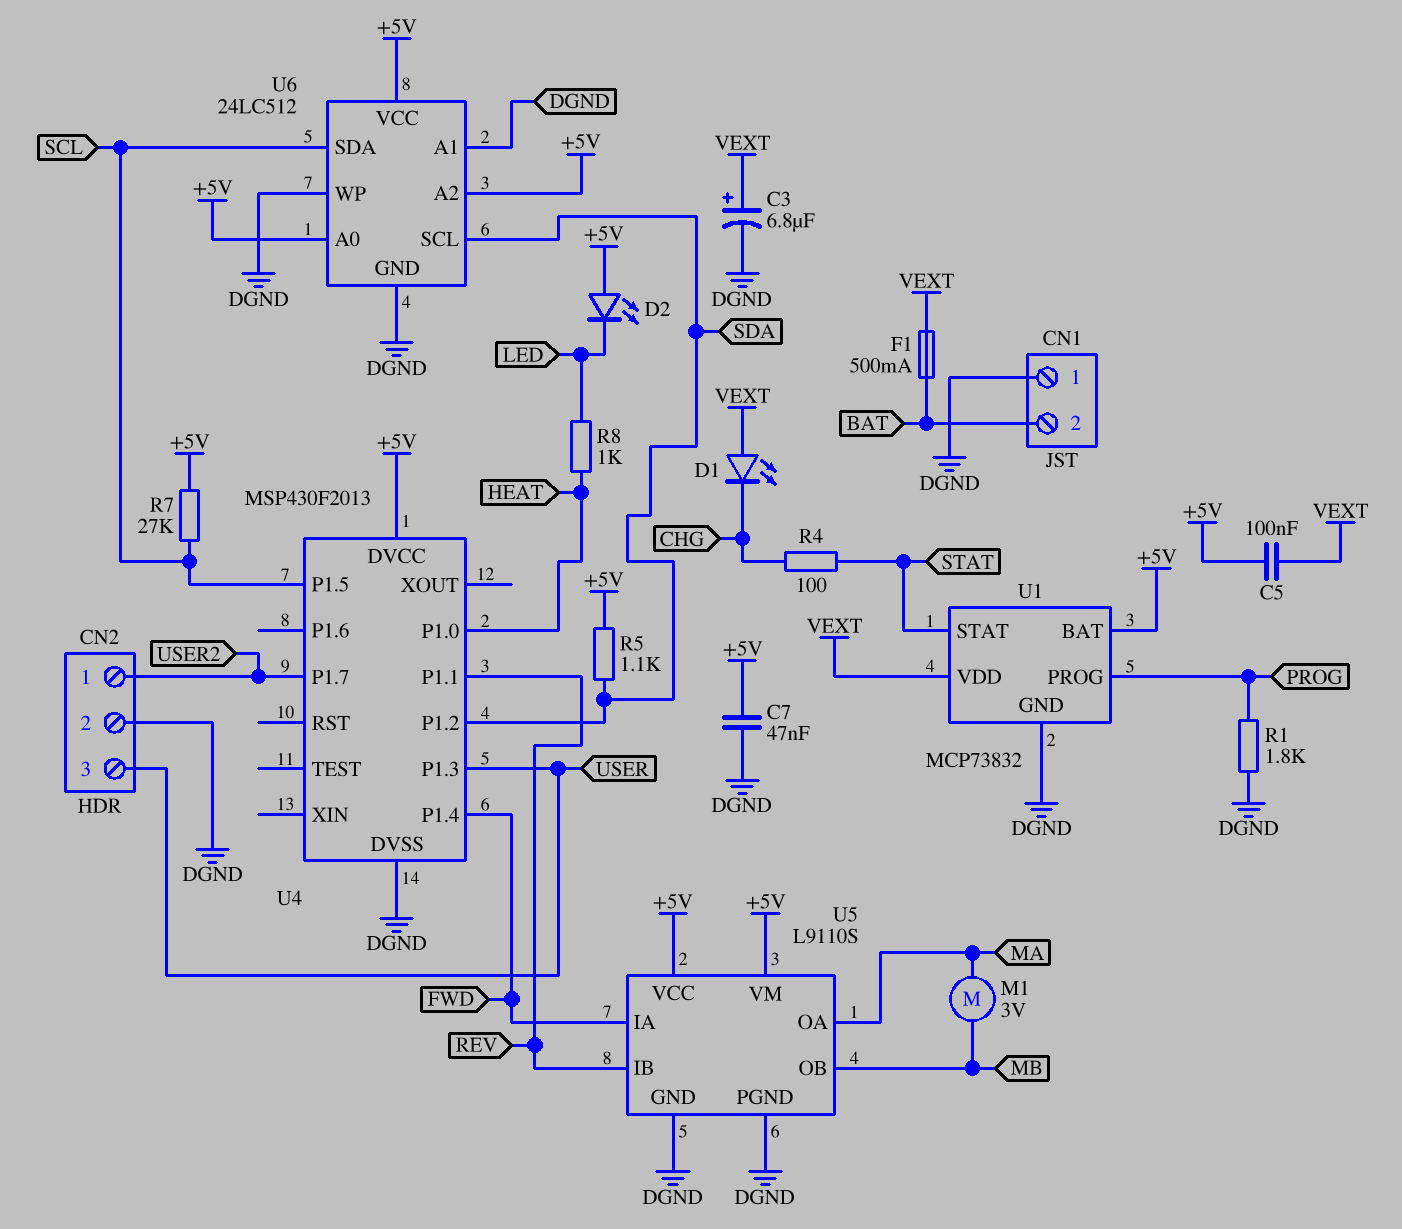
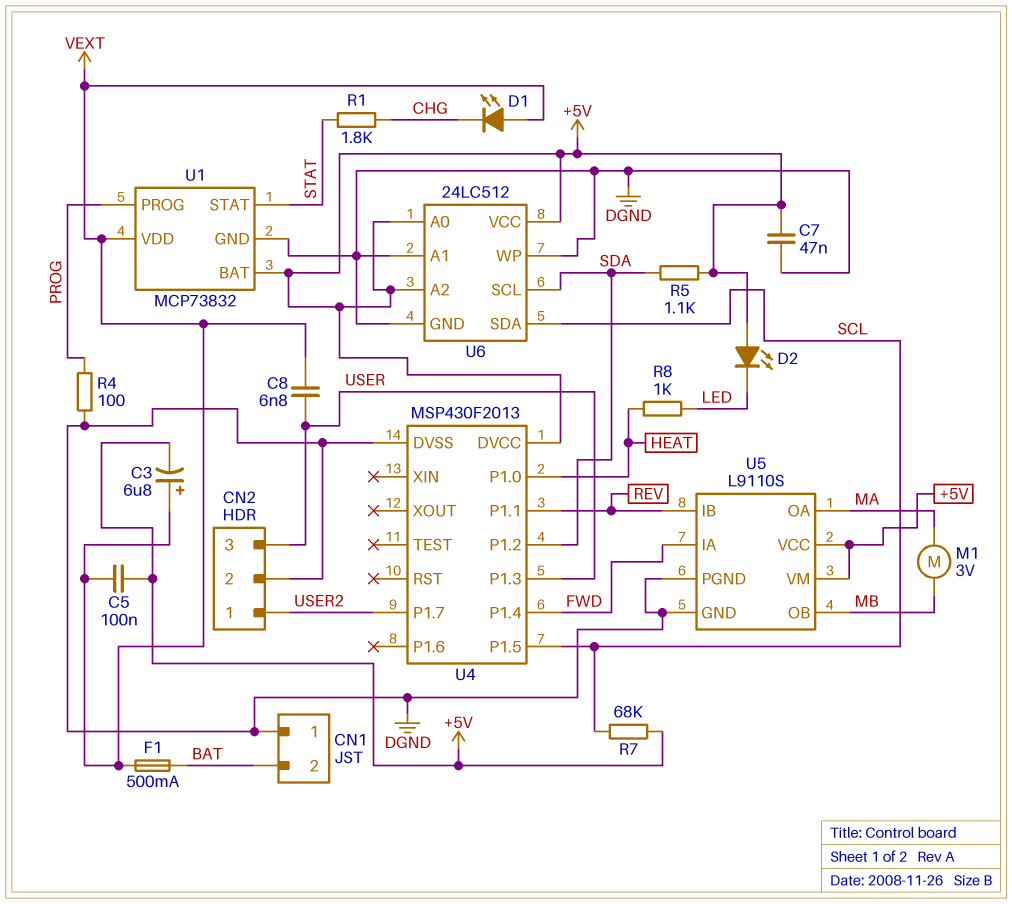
C3: 6.8uF (plus VEXT, minus DGND) -> 6.8uF (plus VEXT, minus +5V)
C8: none -> 6.8nF (USER, VEXT)
R1: 1.8k (DGND, PROG) -> 1.8k (CHG, STAT)
R4: 100 (CHG, STAT) -> 100 (DGND, PROG)
R7: 27k (+5V, SCL) -> 68k (+5V, SCL)

